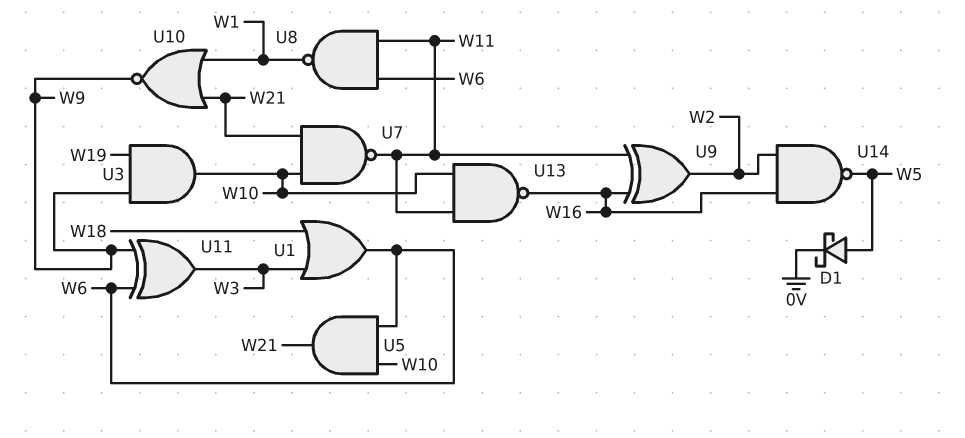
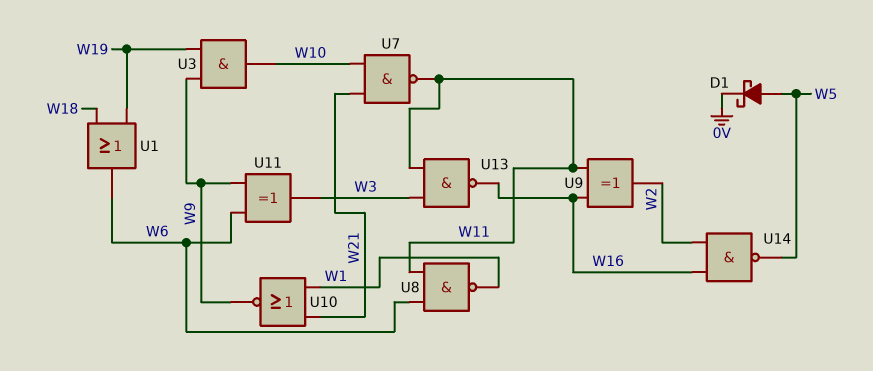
U1: OR (in W3, in W18, out W6) -> OR (in W18, in W19, out W6)
U5: AND (in W6, in W10, out W21) -> none
U13: NAND (in W10, in W11, out W16) -> NAND (in W3, in W11, out W16)

